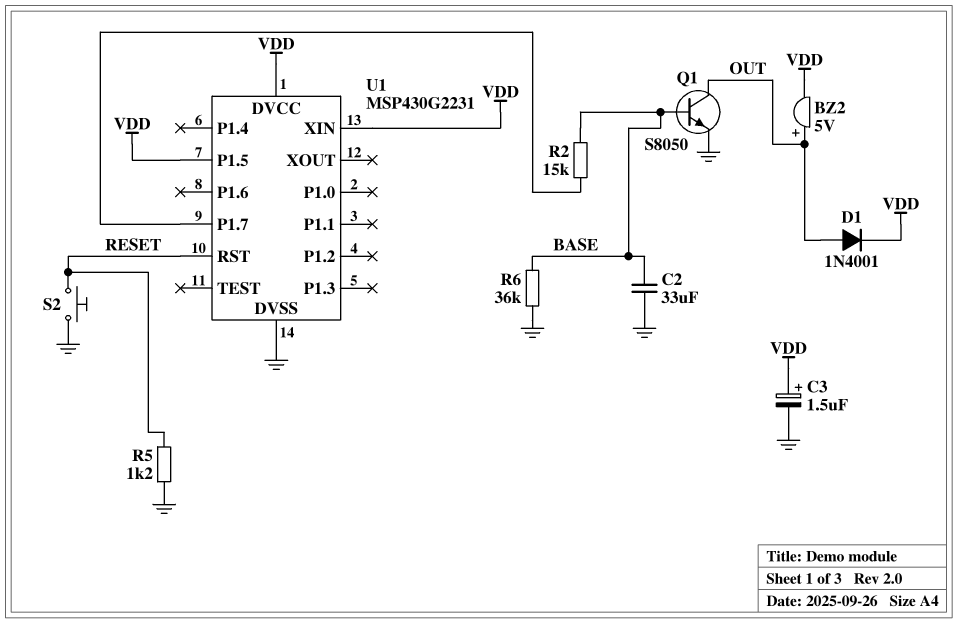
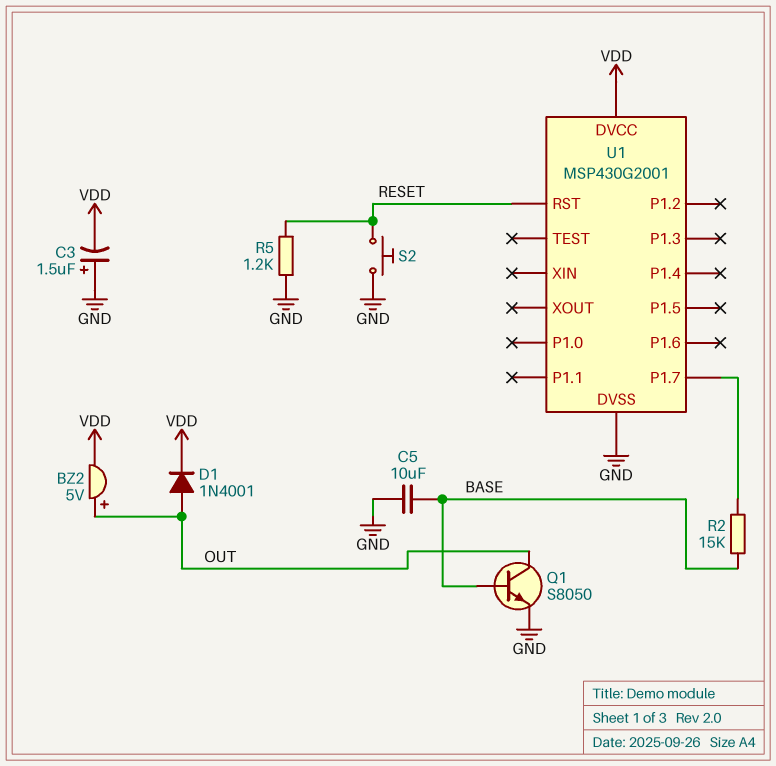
C2: 33uF (BASE, GND) -> none
C3: 1.5uF (plus VDD, minus GND) -> 1.5uF (plus GND, minus VDD)
C5: none -> 10uF (BASE, GND)
R6: 36k (BASE, GND) -> none
U1: MSP430G2231 -> MSP430G2001
U1 pin P1.5: VDD -> none
U1 pin XIN: VDD -> none

